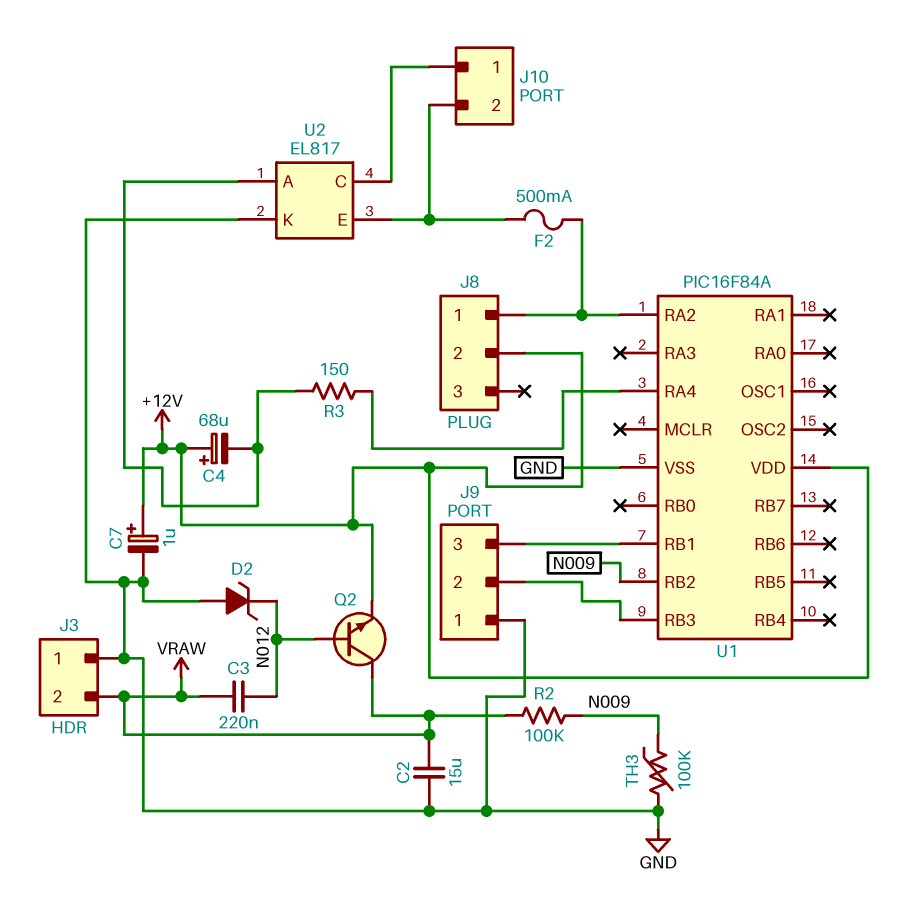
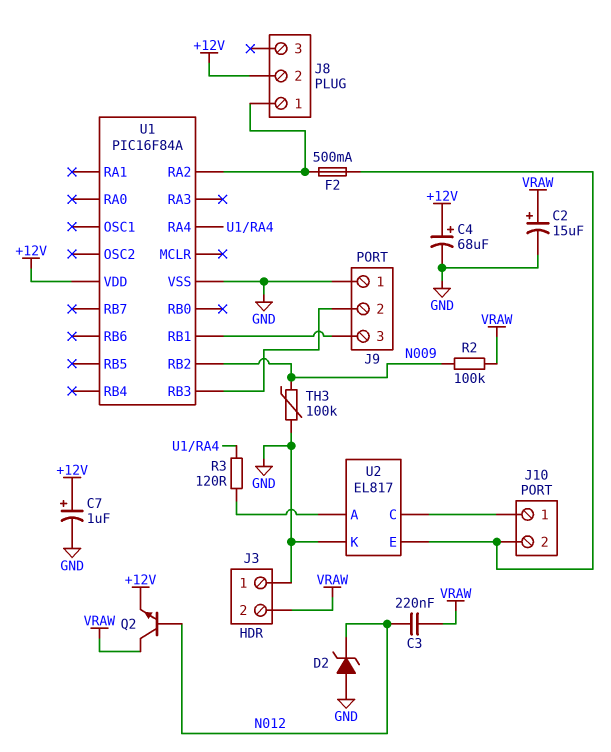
C2: 15uF (GND, VRAW) -> 15uF (plus VRAW, minus GND)
C4: 68uF (plus +12V, minus U2/A) -> 68uF (plus +12V, minus GND)
R3: 150 (U1/RA4, U2/A) -> 120 (U1/RA4, U2/A)

